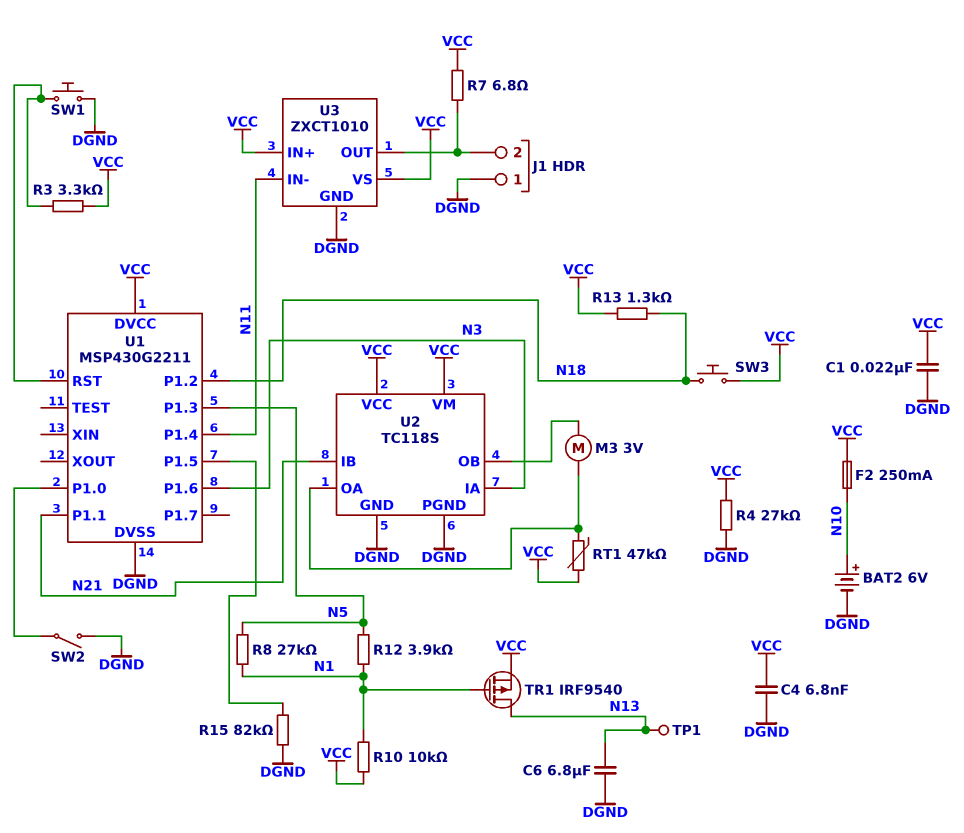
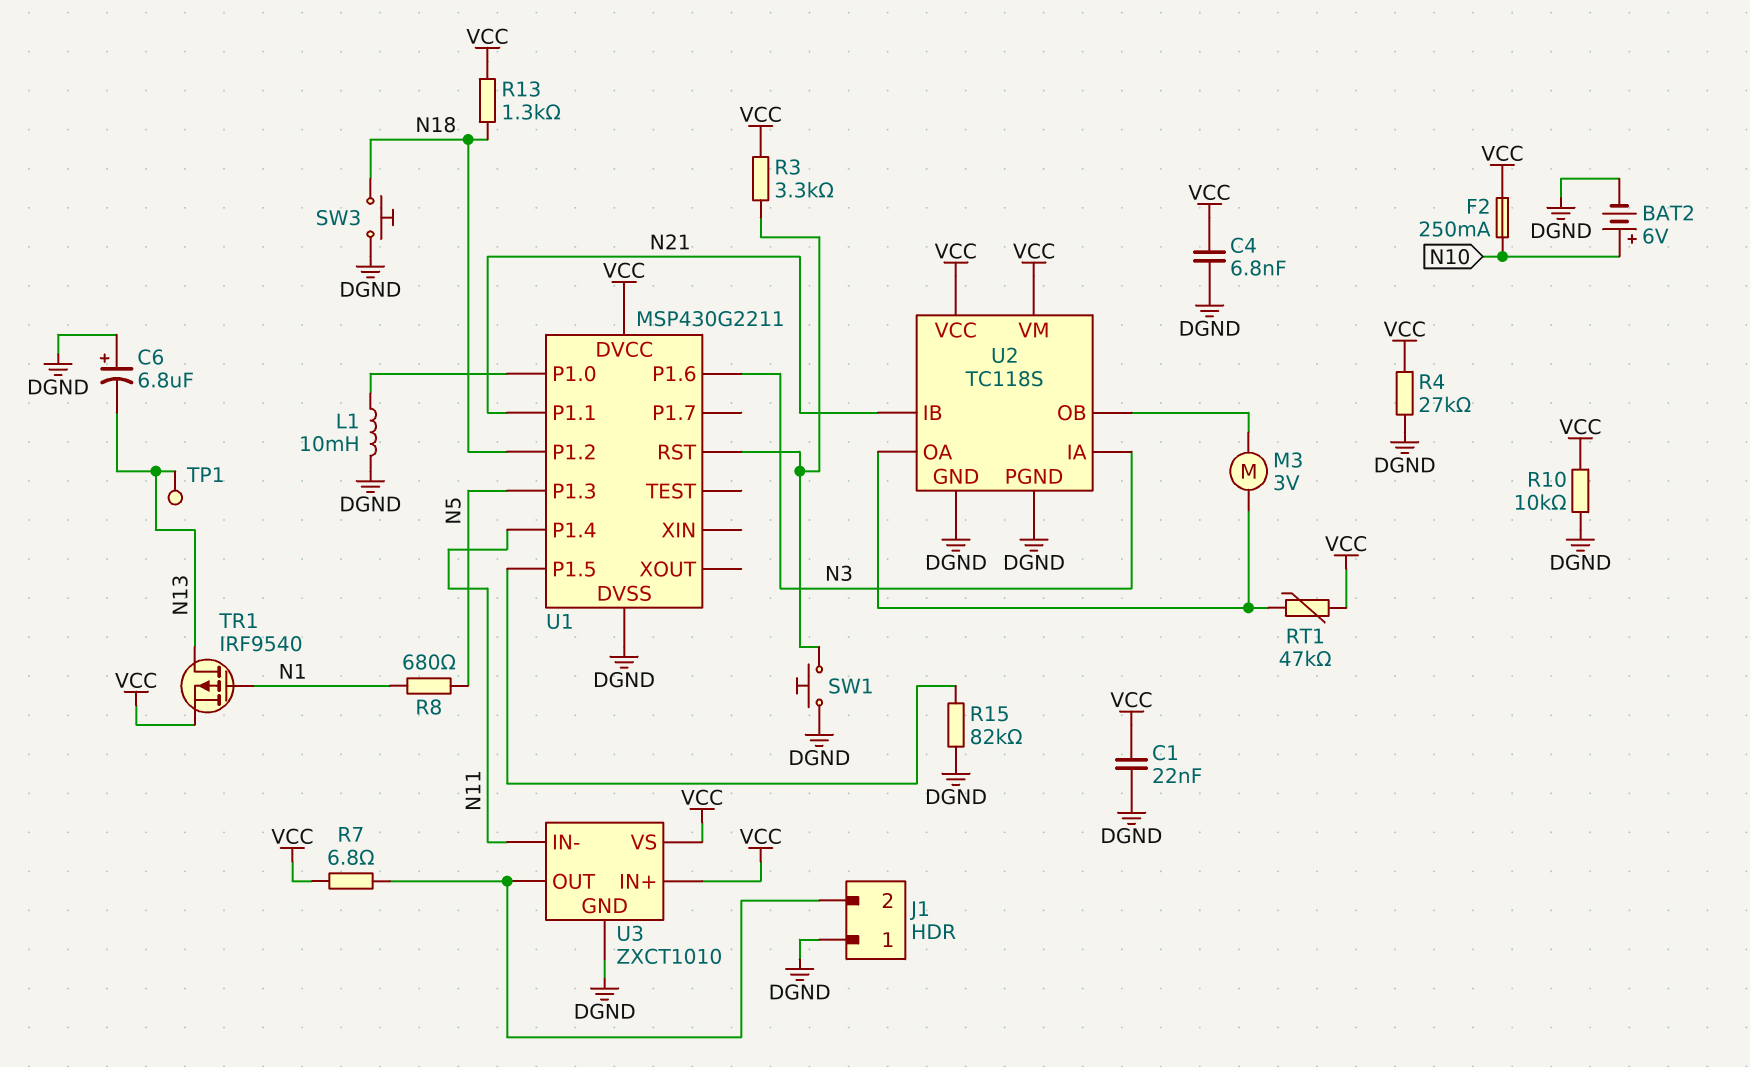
C6: 6.8uF (DGND, N13) -> 6.8uF (plus DGND, minus N13)
L1: none -> 10mH (DGND, U1/P1.0)
R8: 27k (N1, N5) -> 680 (N1, N5)
R10: 10k (N1, VCC) -> 10k (DGND, VCC)
R12: 3.9k (N1, N5) -> none
SW2: switch (DGND, U1/P1.0) -> none
SW3: button (N18, VCC) -> button (DGND, N18)

